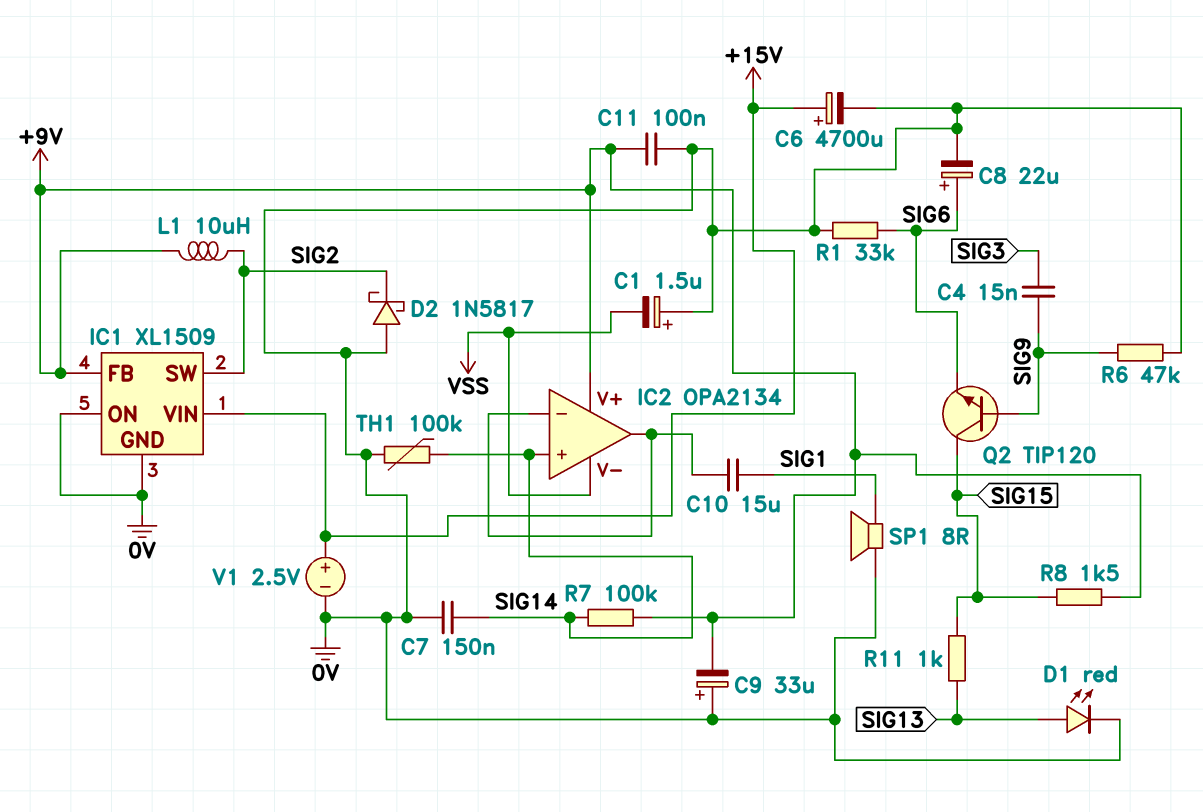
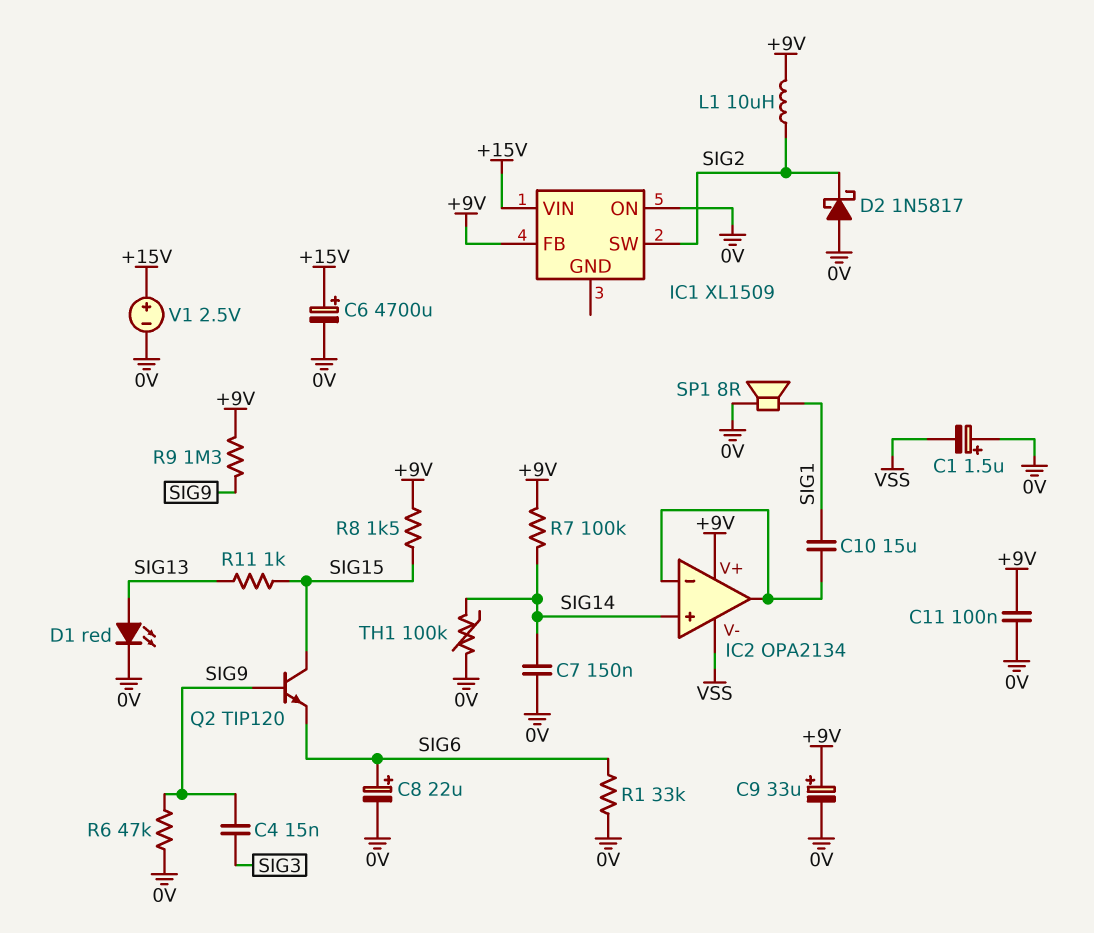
C9: 33uF (plus 0V, minus +9V) -> 33uF (plus +9V, minus 0V)
IC1 pin GND: 0V -> none
R9: none -> 1.3M (+9V, SIG9)

